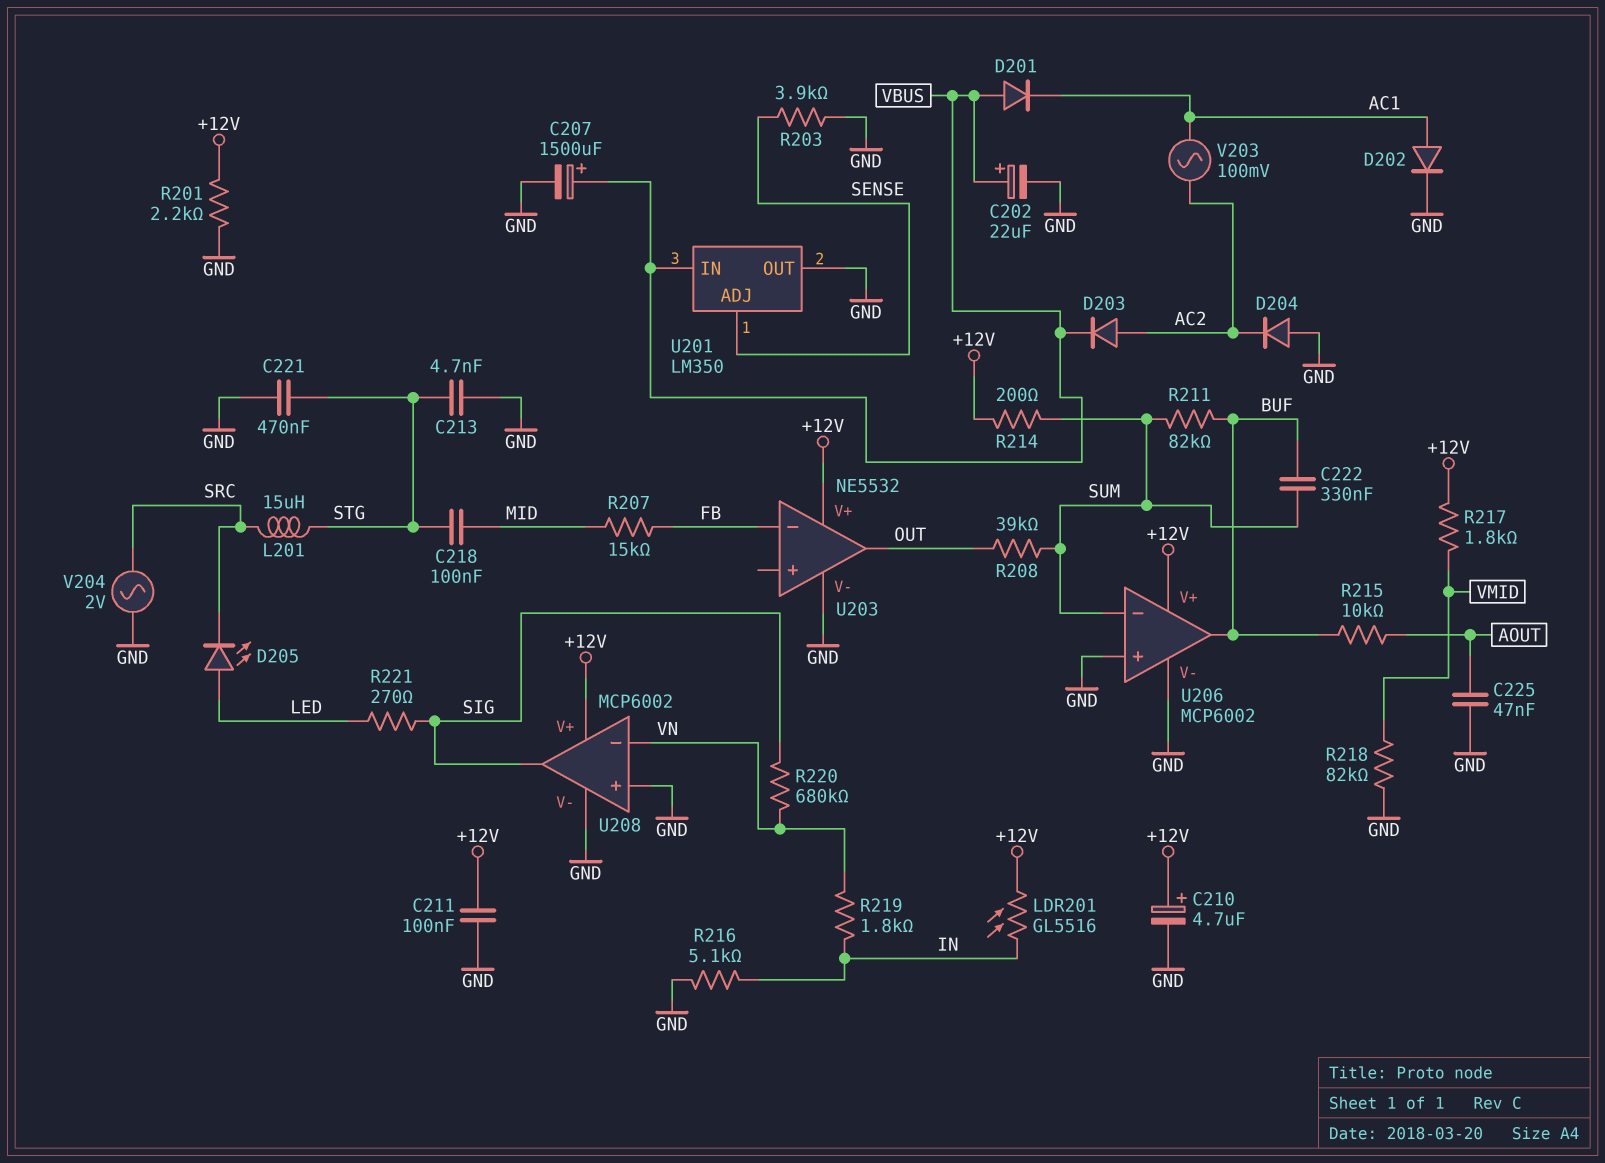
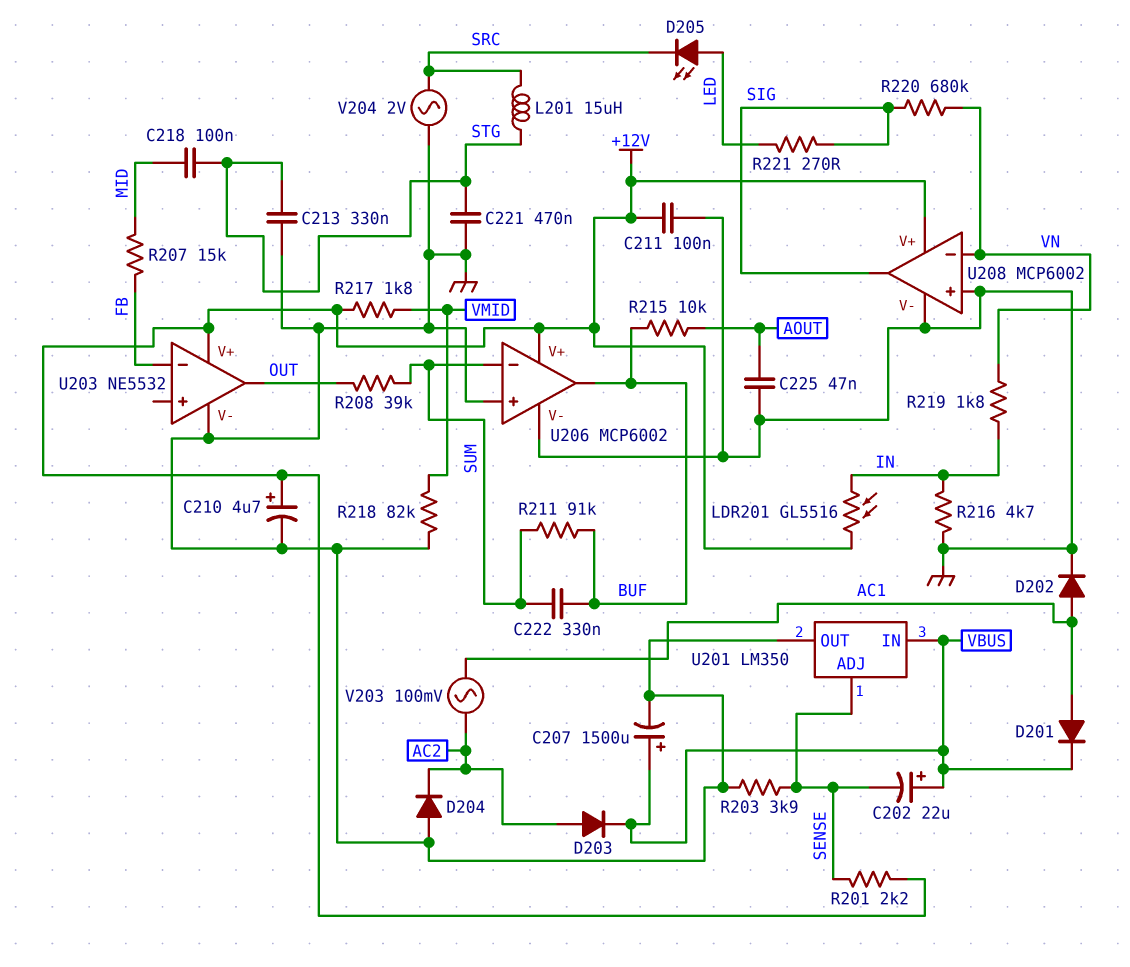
C202: 22uF (plus VBUS, minus GND) -> 22uF (plus VBUS, minus SENSE)
C213: 4.7nF (GND, STG) -> 330nF (GND, STG)
D201: diode (A VBUS, K AC1) -> diode (A AC1, K VBUS)
R201: 2.2k (+12V, GND) -> 2.2k (+12V, SENSE)
R211: 82k (BUF, SUM) -> 91k (BUF, SUM)
R214: 200 (+12V, SUM) -> none
R216: 5.1k (GND, IN) -> 4.7k (GND, IN)

